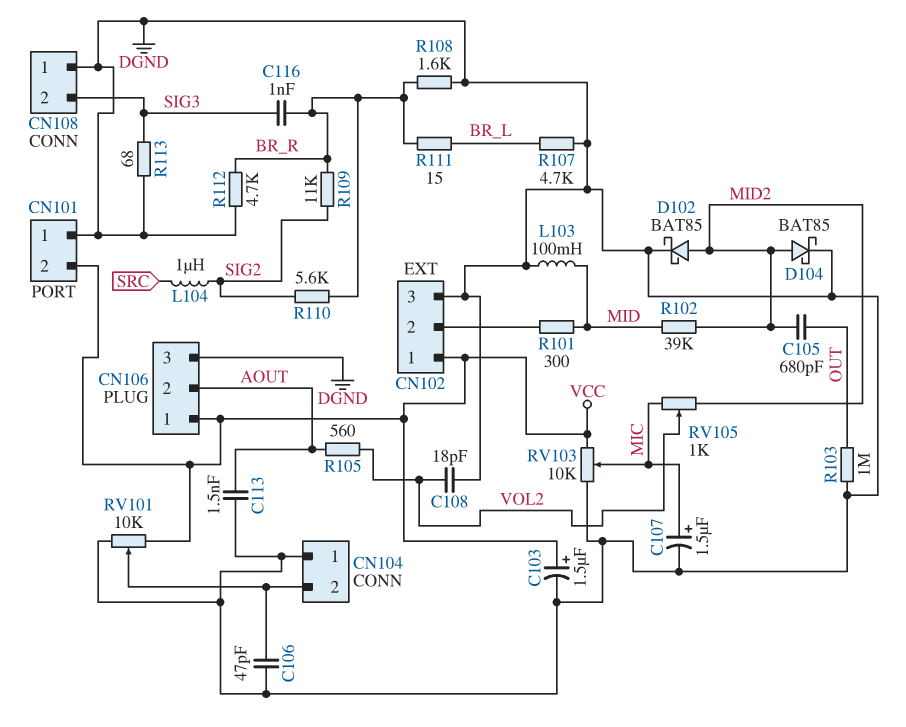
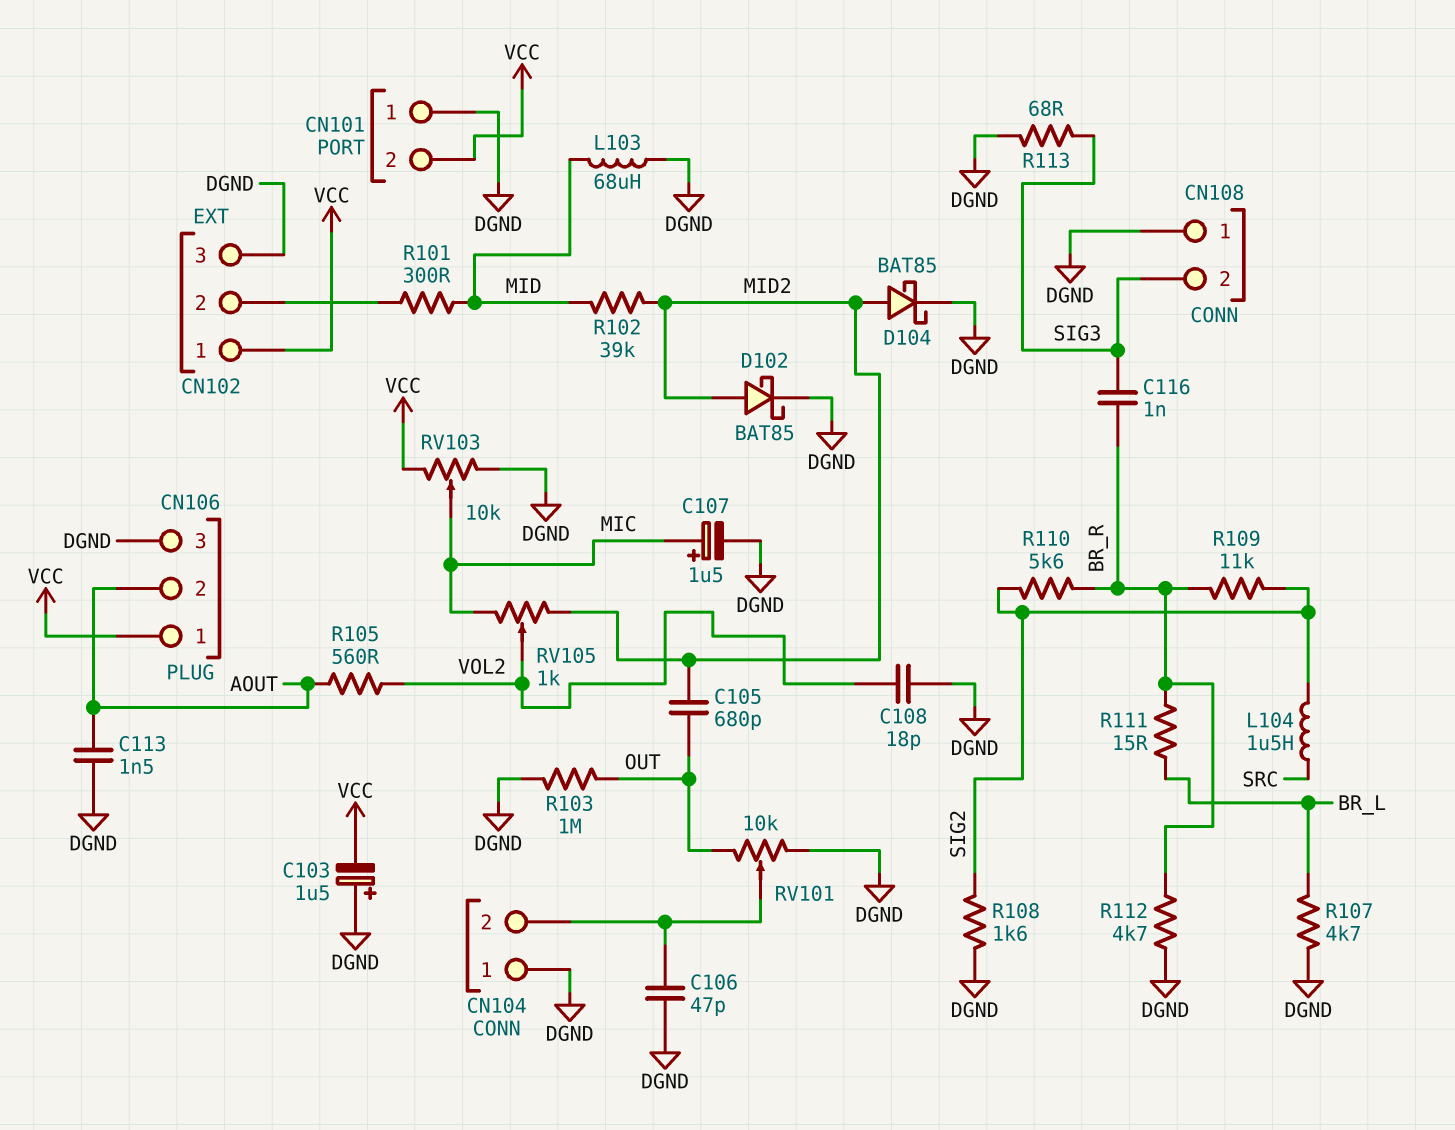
C103: 1.5uF (plus VCC, minus DGND) -> 1.5uF (plus DGND, minus VCC)
L103: 100mH (DGND, MID) -> 68uH (DGND, MID)
L104: 1uH (SIG2, SRC) -> 1.5uH (SIG2, SRC)
R108: 1.6k (BR_R, DGND) -> 1.6k (DGND, SIG2)
RV101: 10k (DGND, VCC, wiper CN104/2) -> 10k (DGND, OUT, wiper CN104/2)

